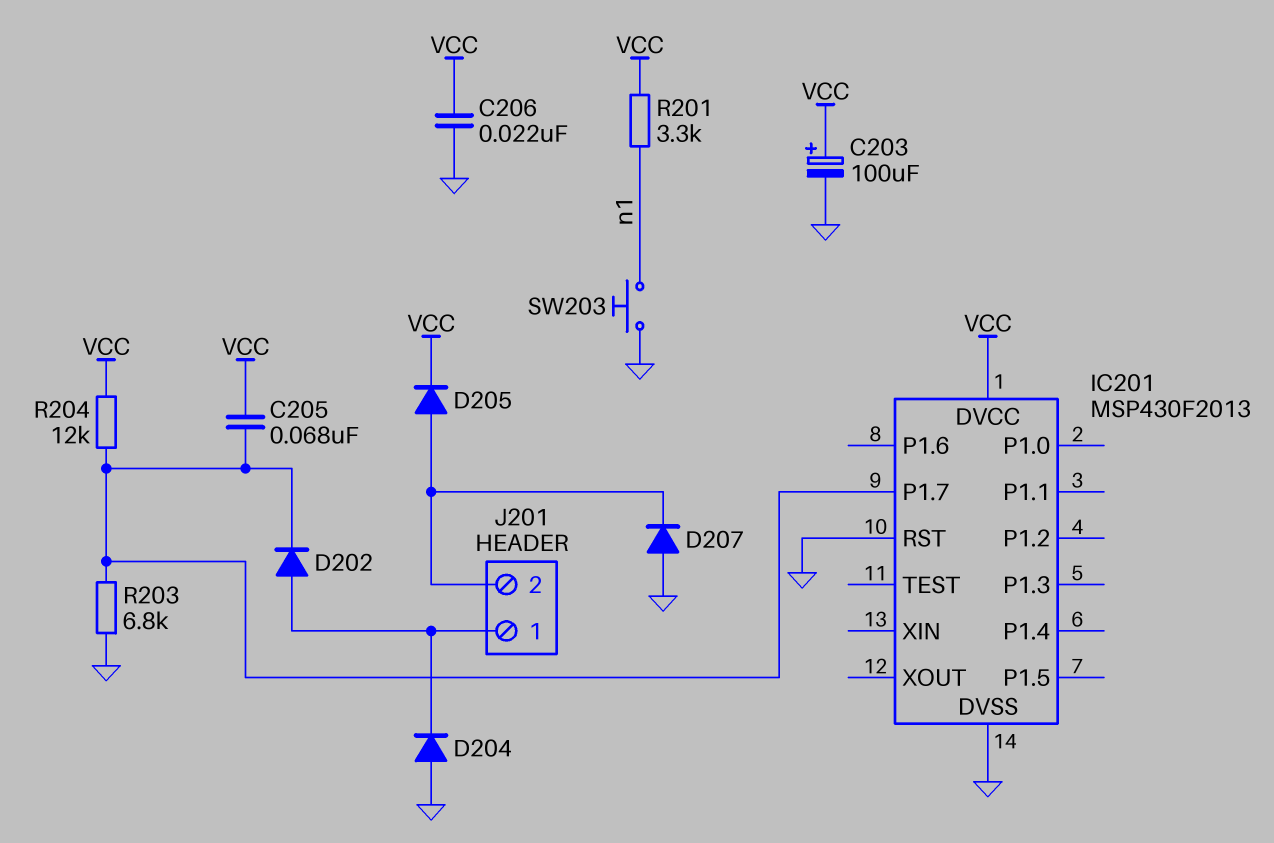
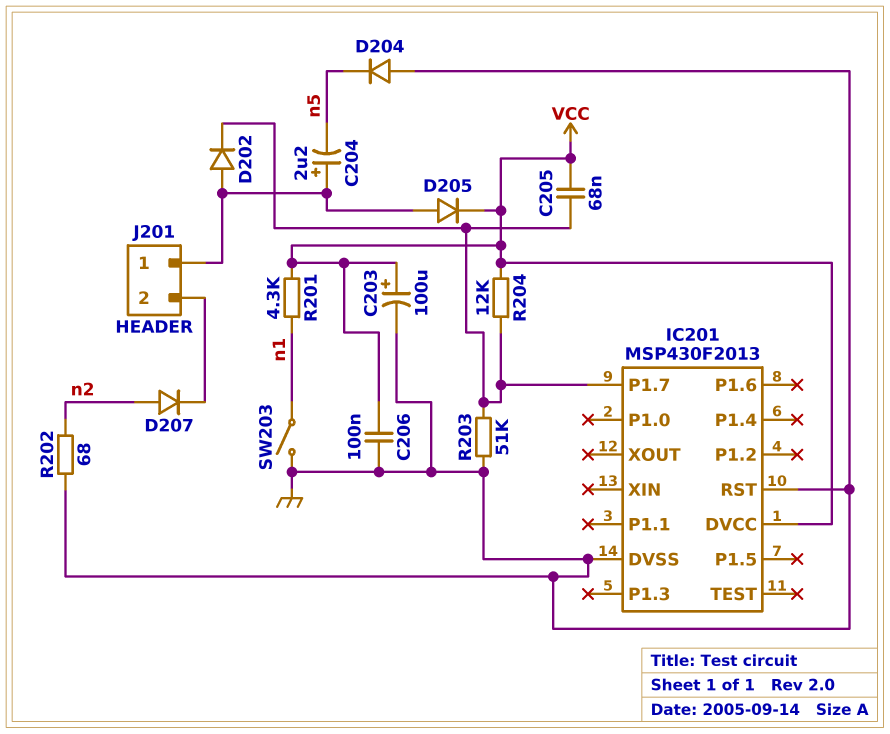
C204: none -> 2.2uF (plus J201/1, minus n5)
C206: 22nF (GND, VCC) -> 100nF (GND, VCC)
D204: diode (A GND, K J201/1) -> diode (A GND, K n5)
D205: diode (A J201/2, K VCC) -> diode (A J201/1, K VCC)
D207: diode (A GND, K J201/2) -> diode (A n2, K J201/2)
R201: 3.3k (VCC, n1) -> 4.3k (VCC, n1)
R202: none -> 68 (GND, n2)
R203: 6.8k (GND, IC201/P1.7) -> 51k (GND, IC201/P1.7)
SW203: button (GND, n1) -> switch (GND, n1)

